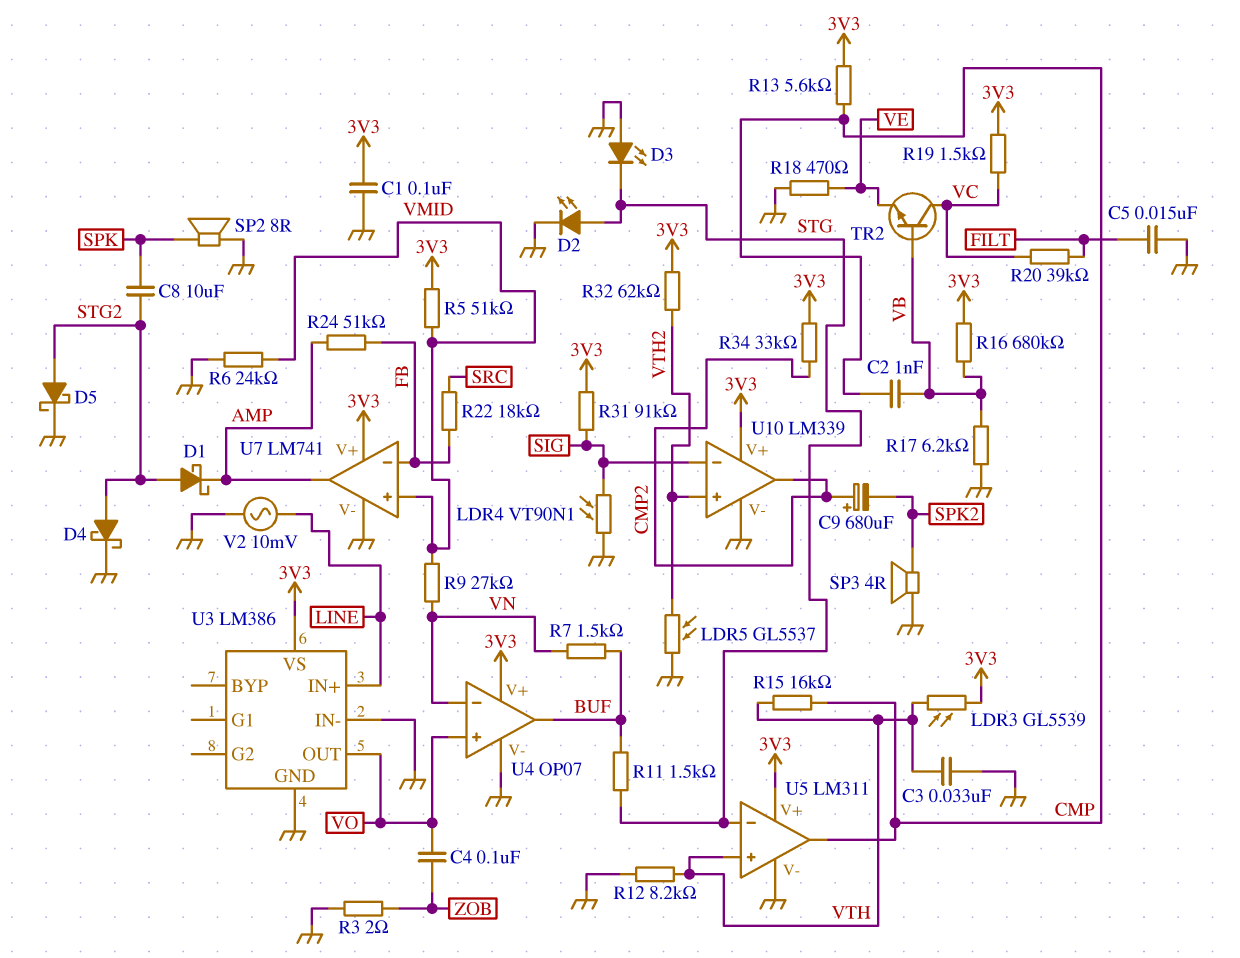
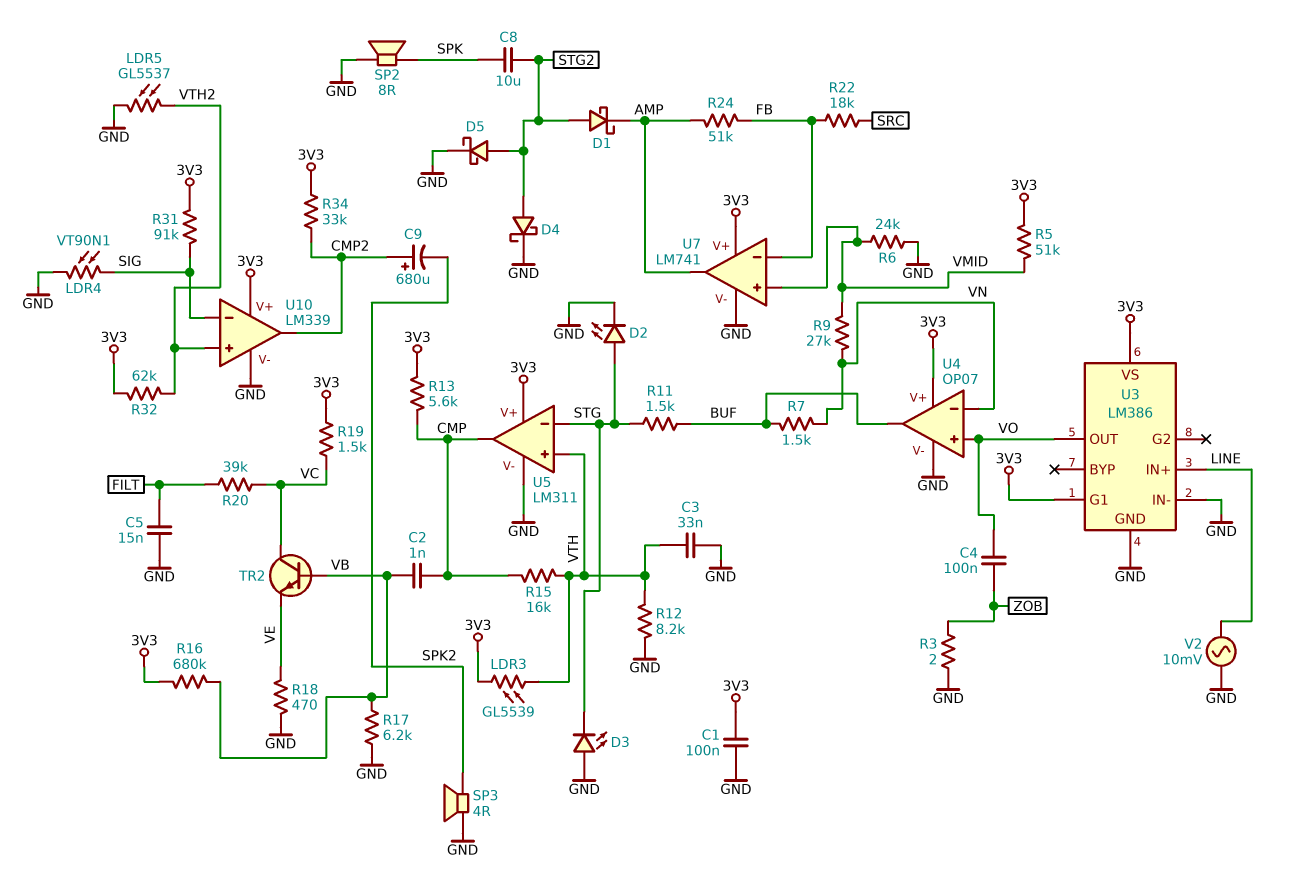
U3 pin G1: none -> 3V3

